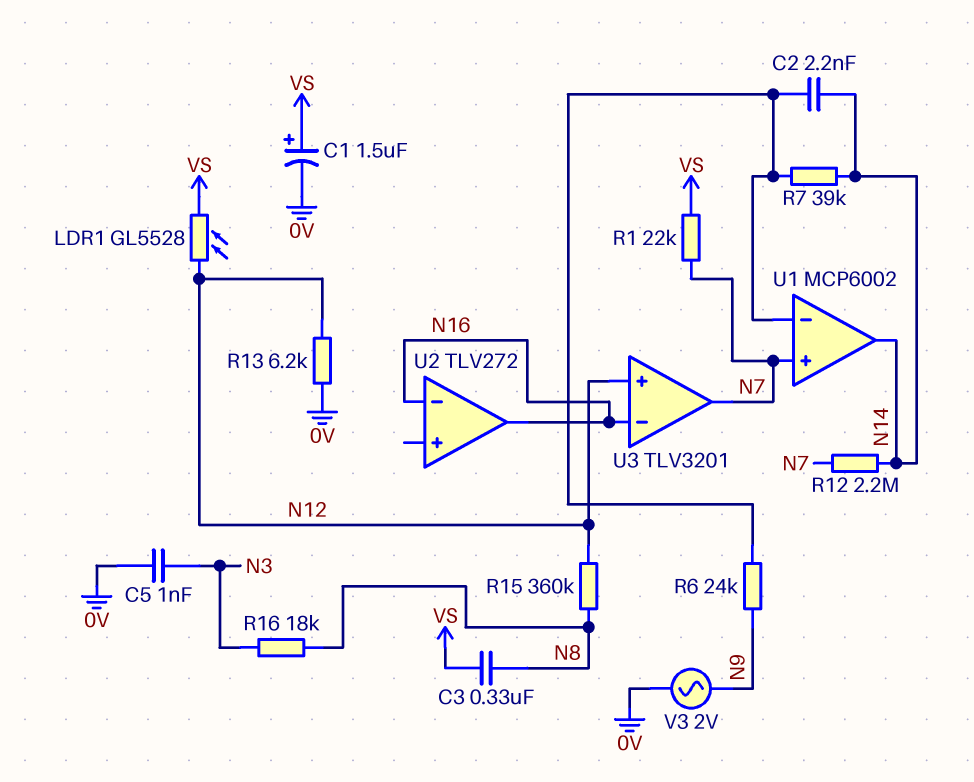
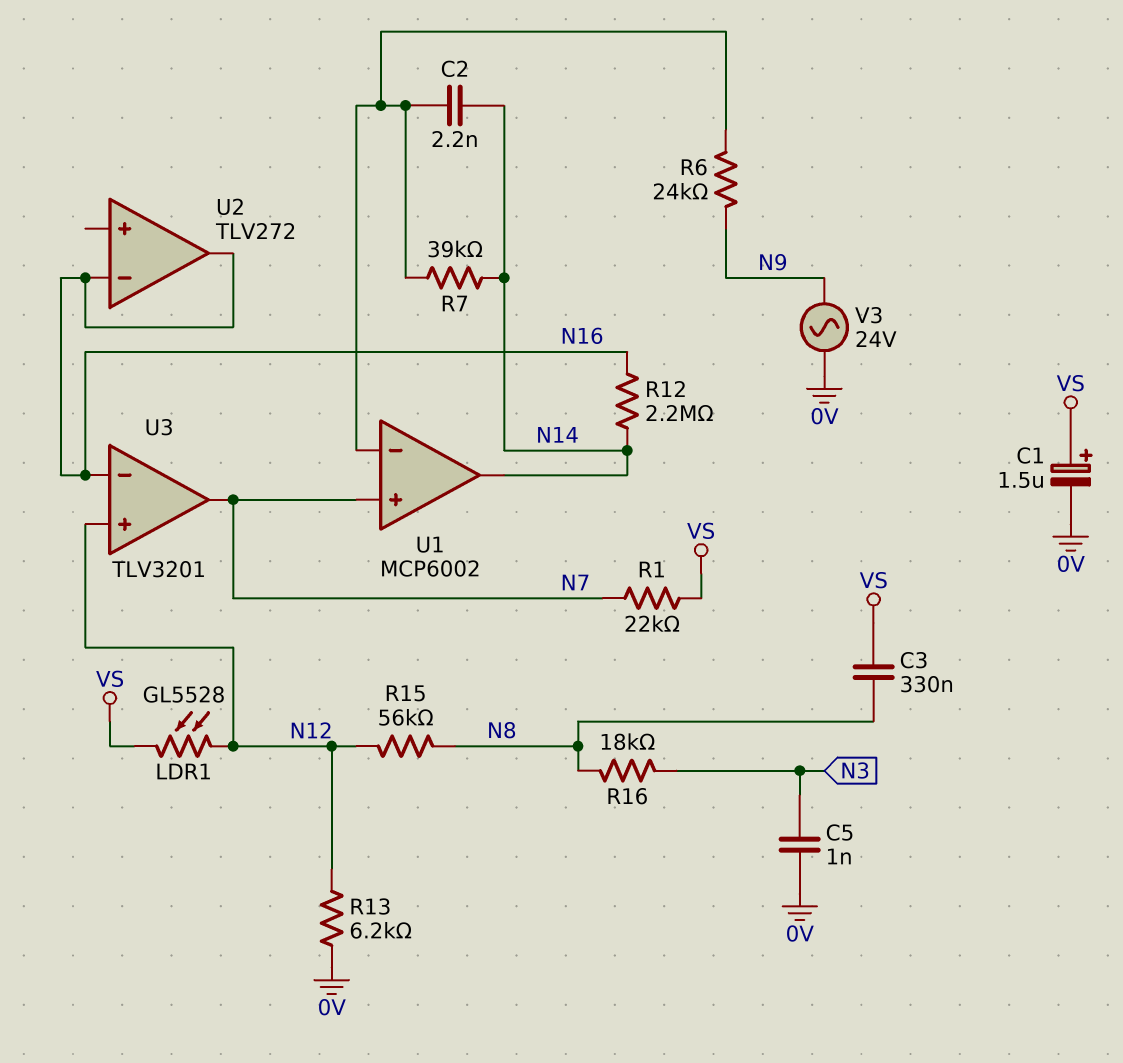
R12: 2.2M (N7, N14) -> 2.2M (N14, N16)
R15: 360k (N8, N12) -> 56k (N8, N12)
V3: AC 2V (0V, N9) -> AC 24V (0V, N9)

